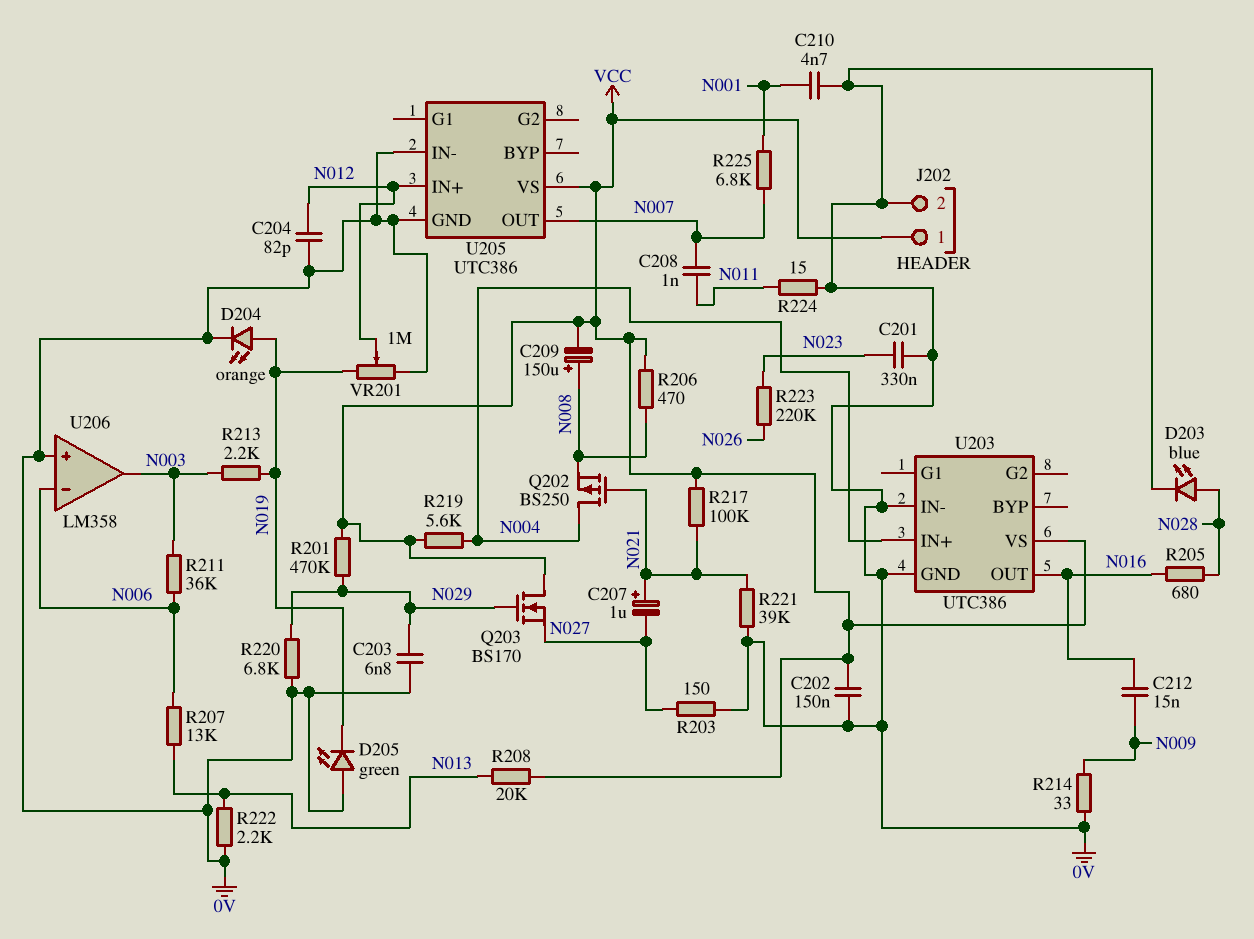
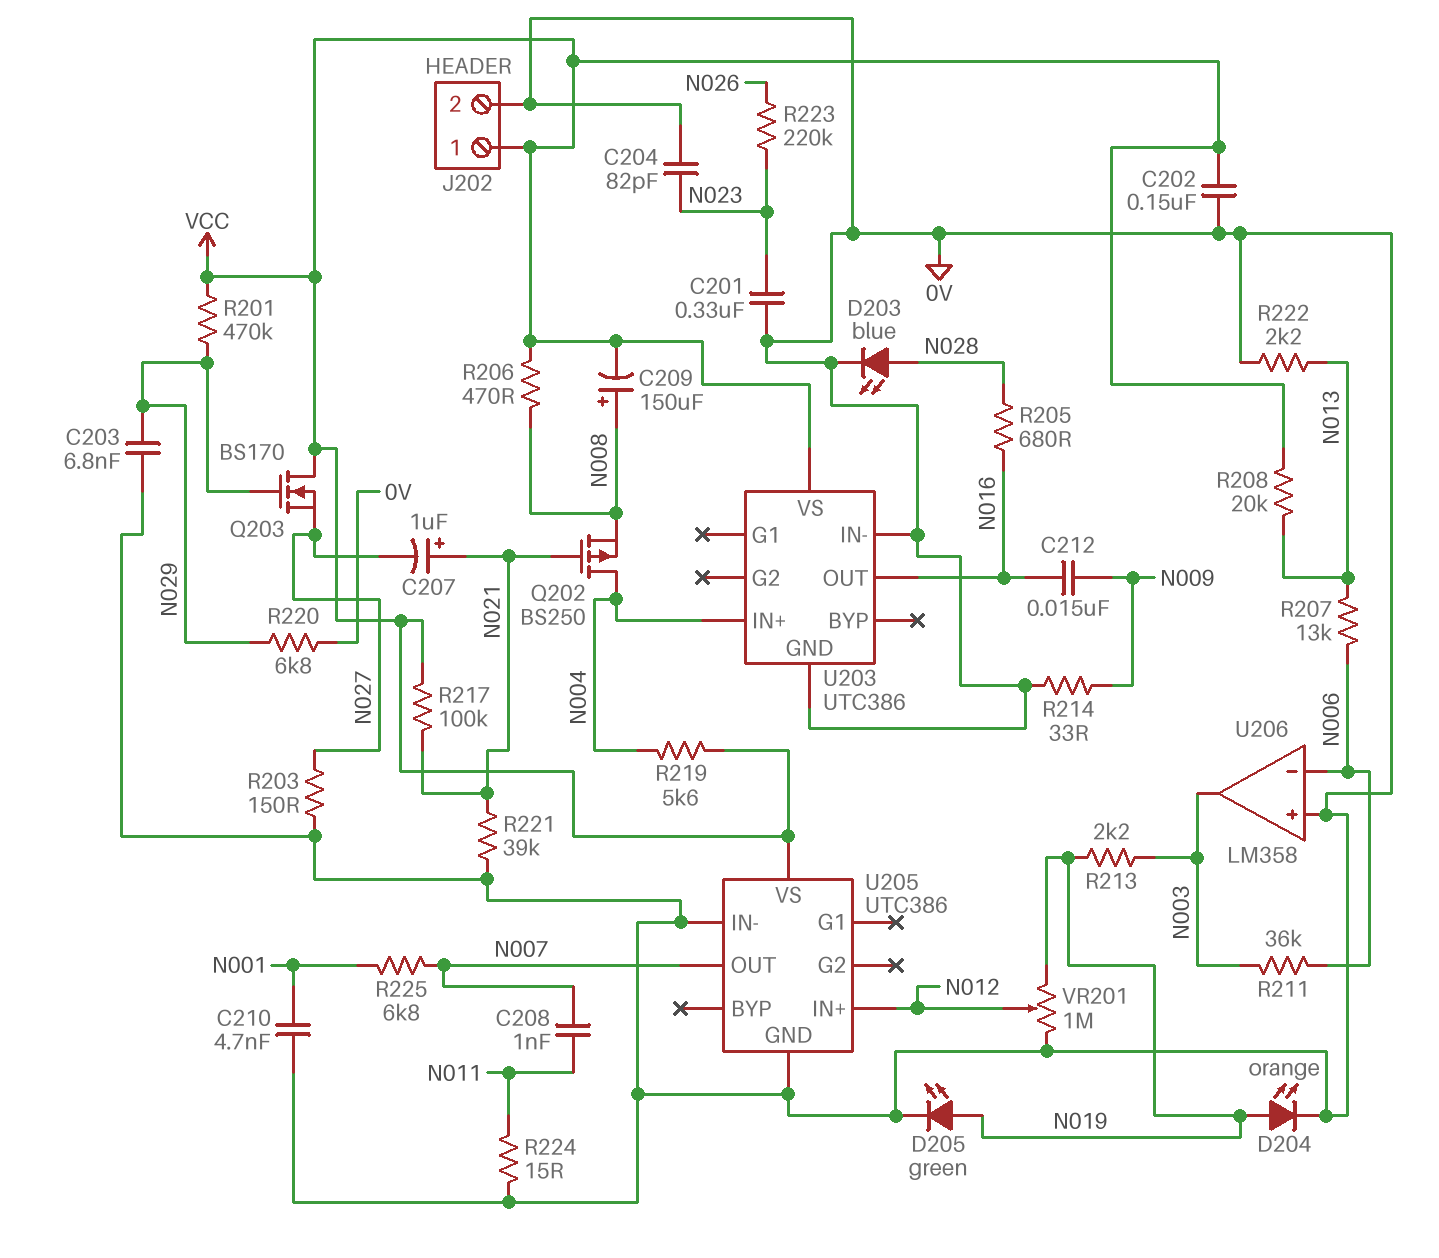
C204: 82pF (0V, N012) -> 82pF (0V, N023)
D205: LED green (A 0V, K N019) -> LED green (A N019, K 0V)

